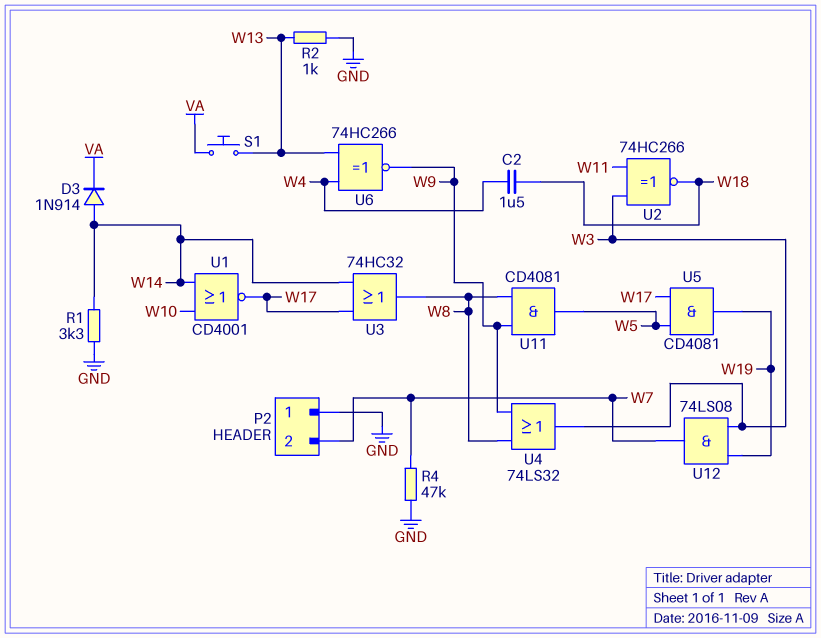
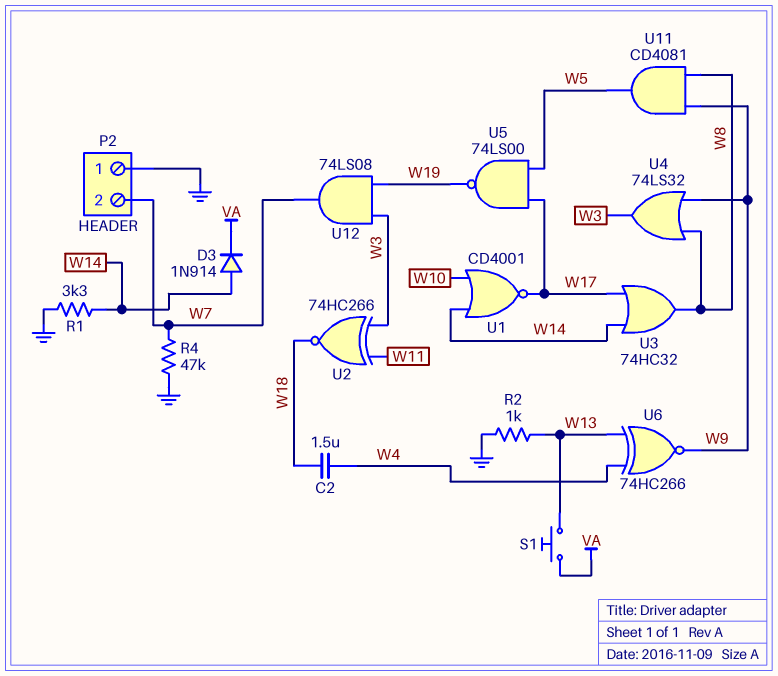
U5: AND CD4081 (in W5, in W17, out W19) -> NAND 74LS00 (in W5, in W17, out W19)

